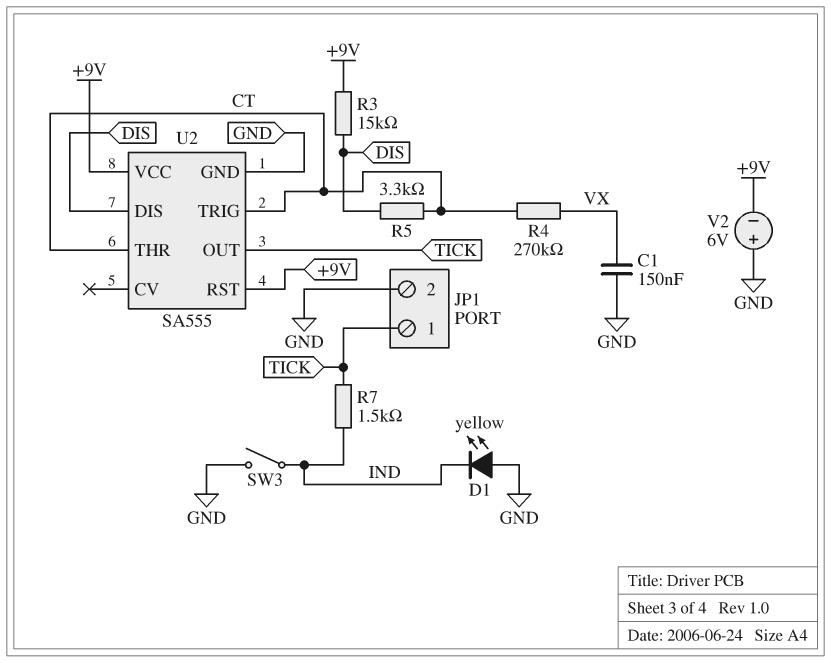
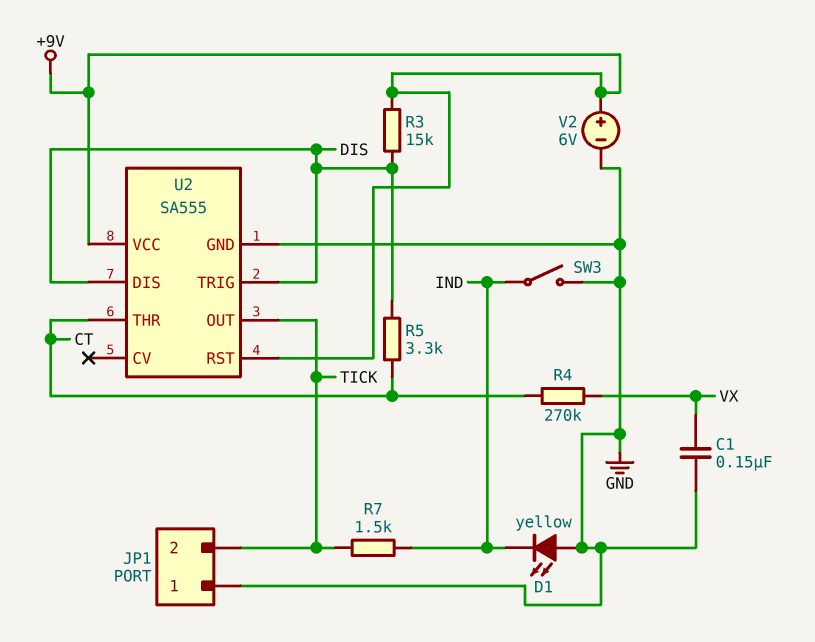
JP1 pin 1: TICK -> GND
JP1 pin 2: GND -> TICK
U2 pin TRIG: CT -> DIS
V2: 6V (plus GND, minus +9V) -> 6V (plus +9V, minus GND)

